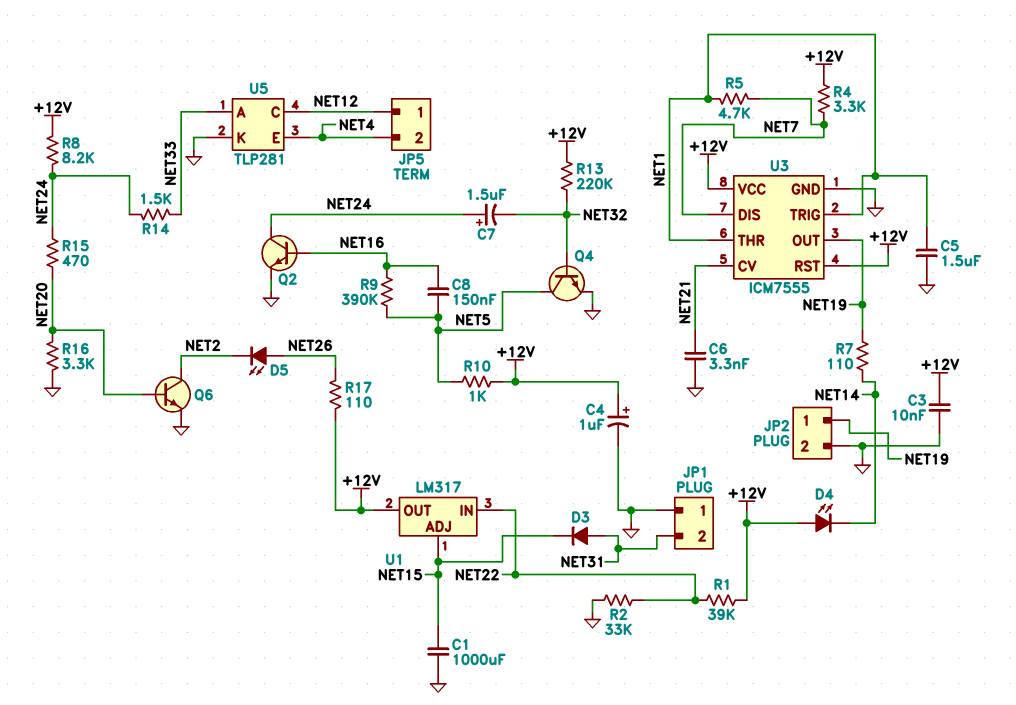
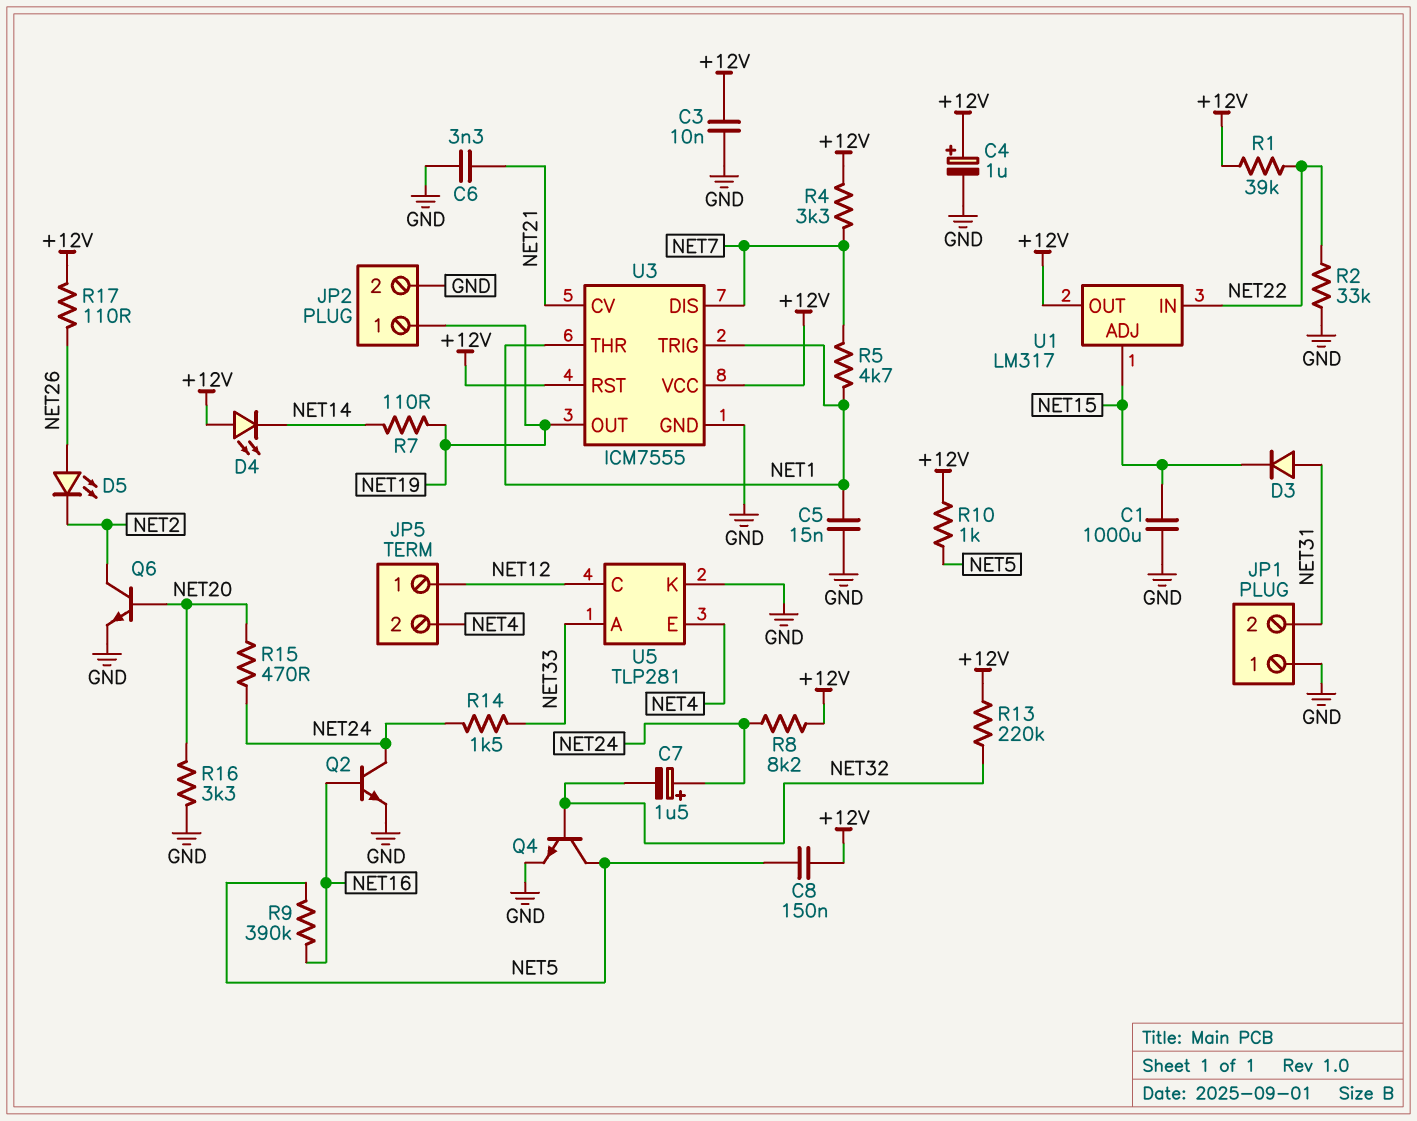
C5: 1.5uF (GND, NET1) -> 15nF (GND, NET1)
C8: 150nF (NET5, NET16) -> 150nF (+12V, NET5)

